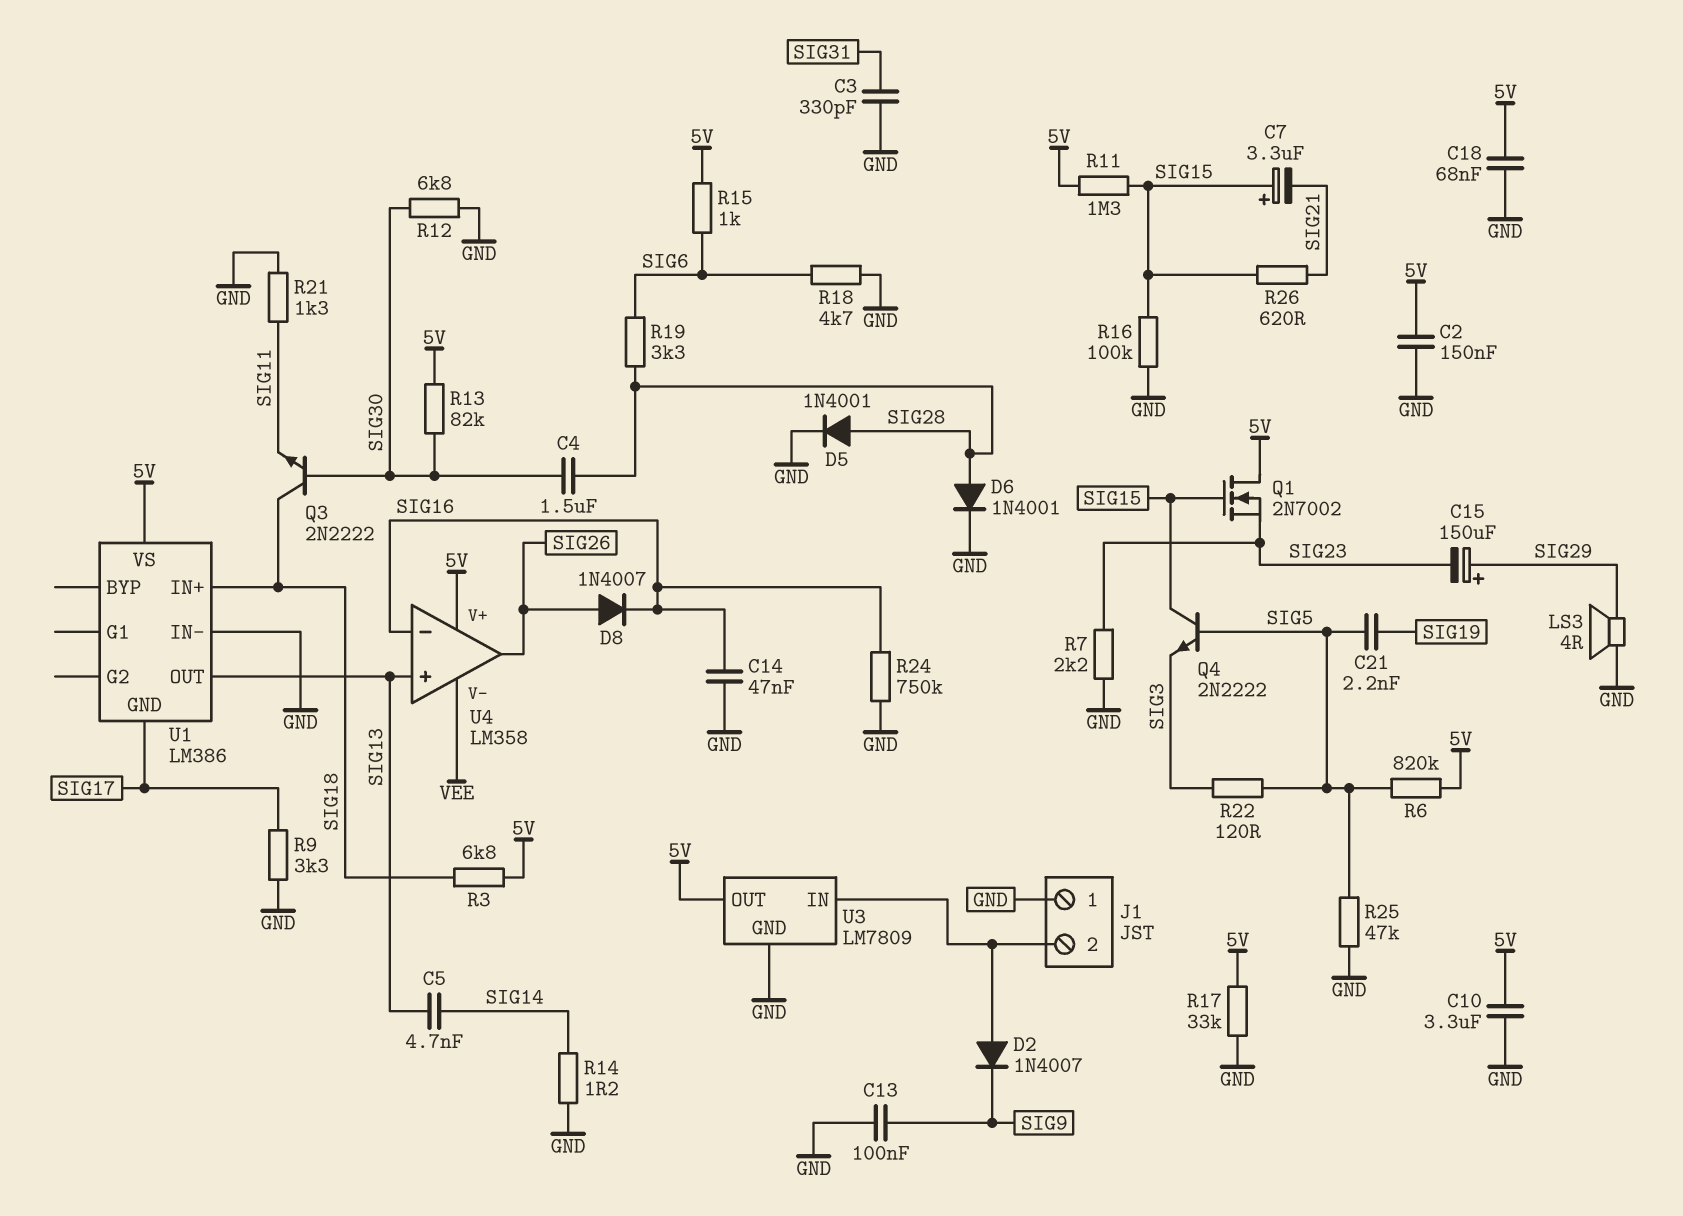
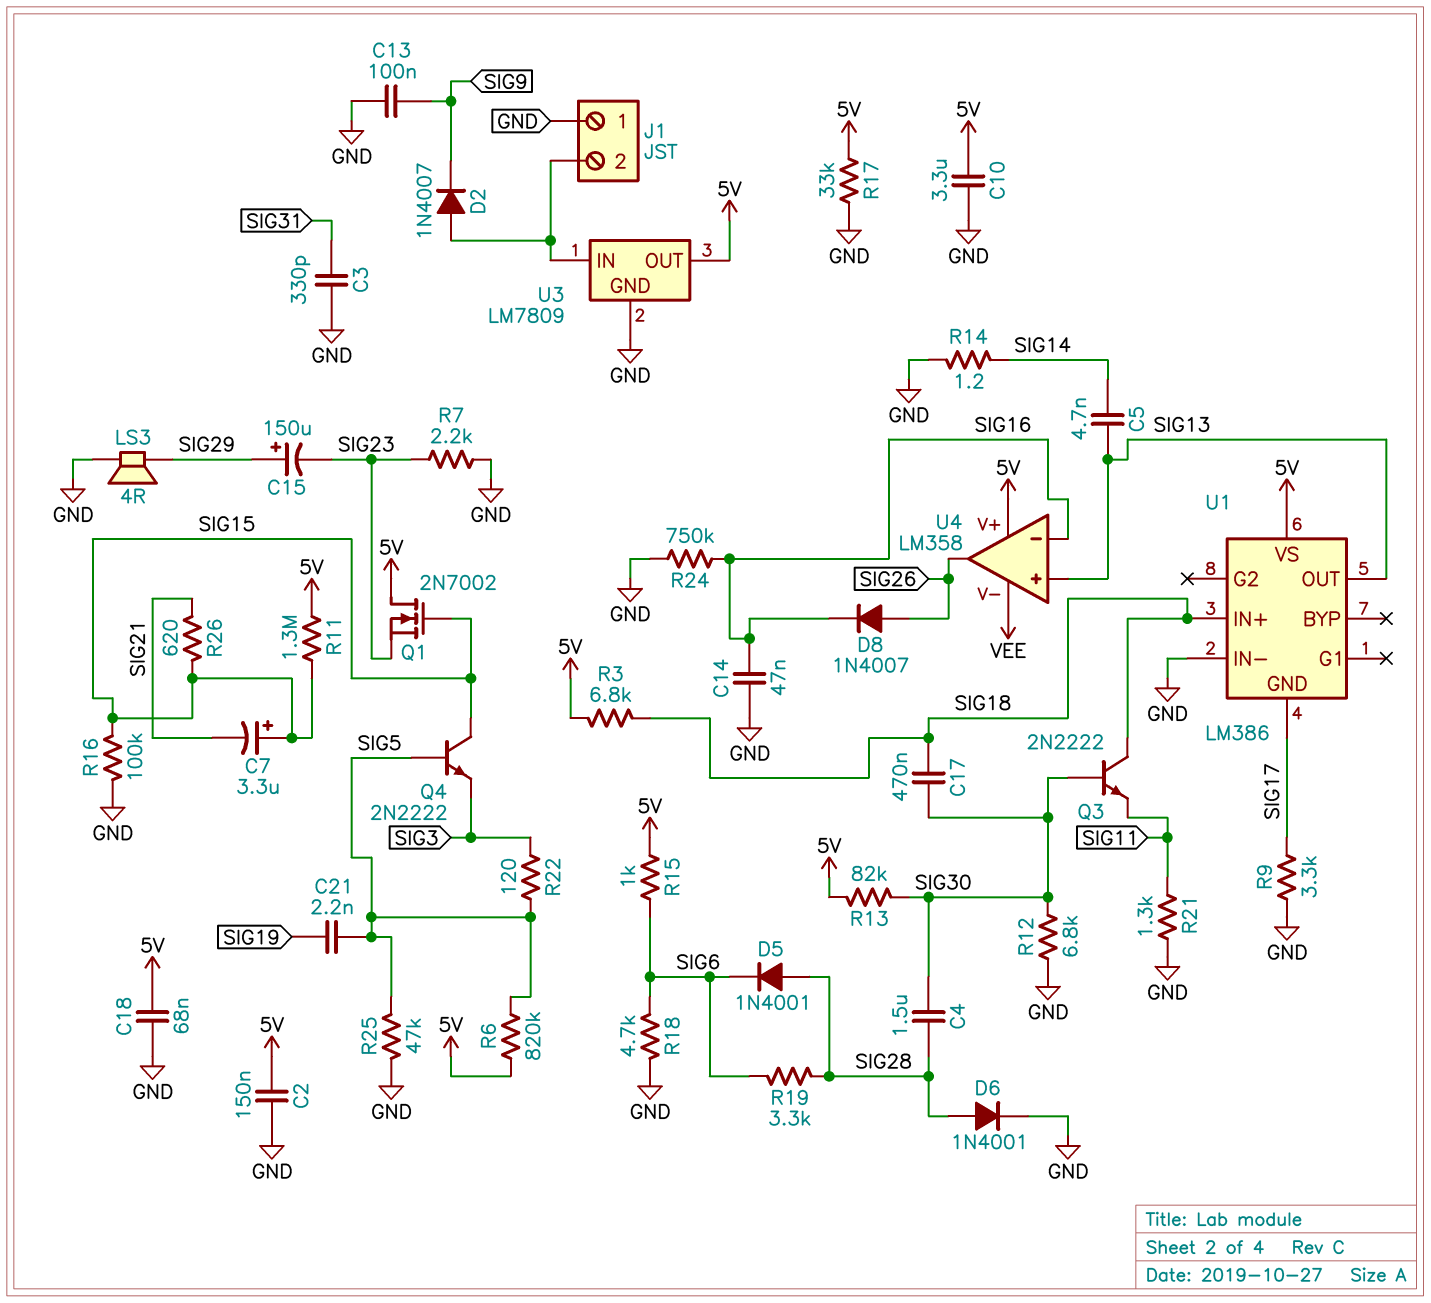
C17: none -> 470nF (SIG18, SIG30)
D5: diode 1N4001 (A SIG28, K GND) -> diode 1N4001 (A SIG28, K SIG6)

